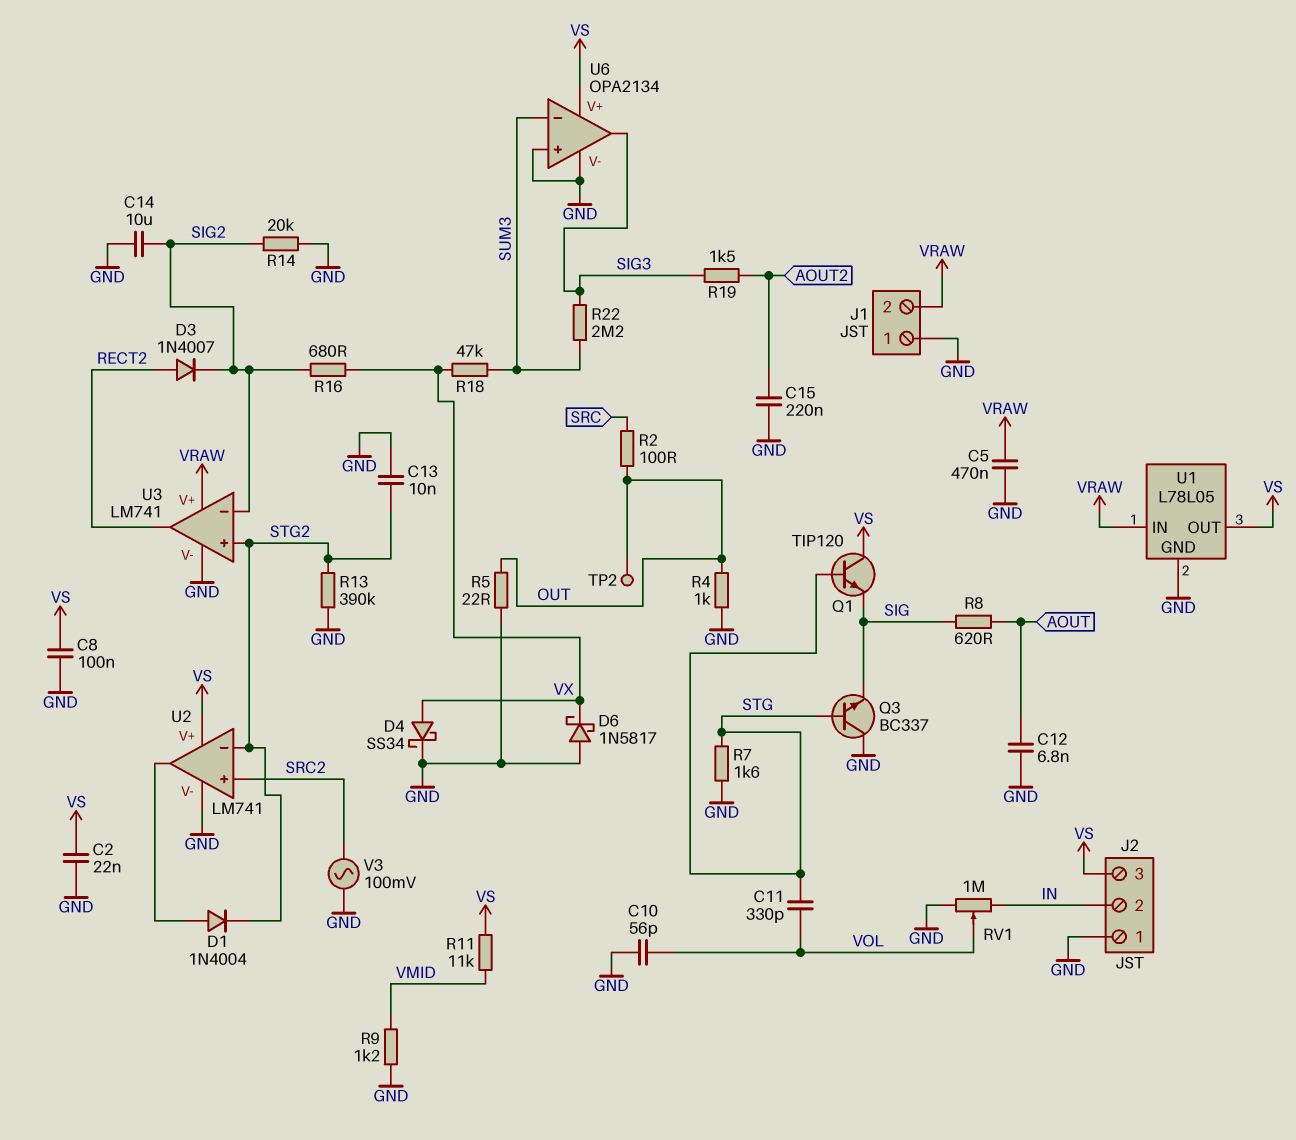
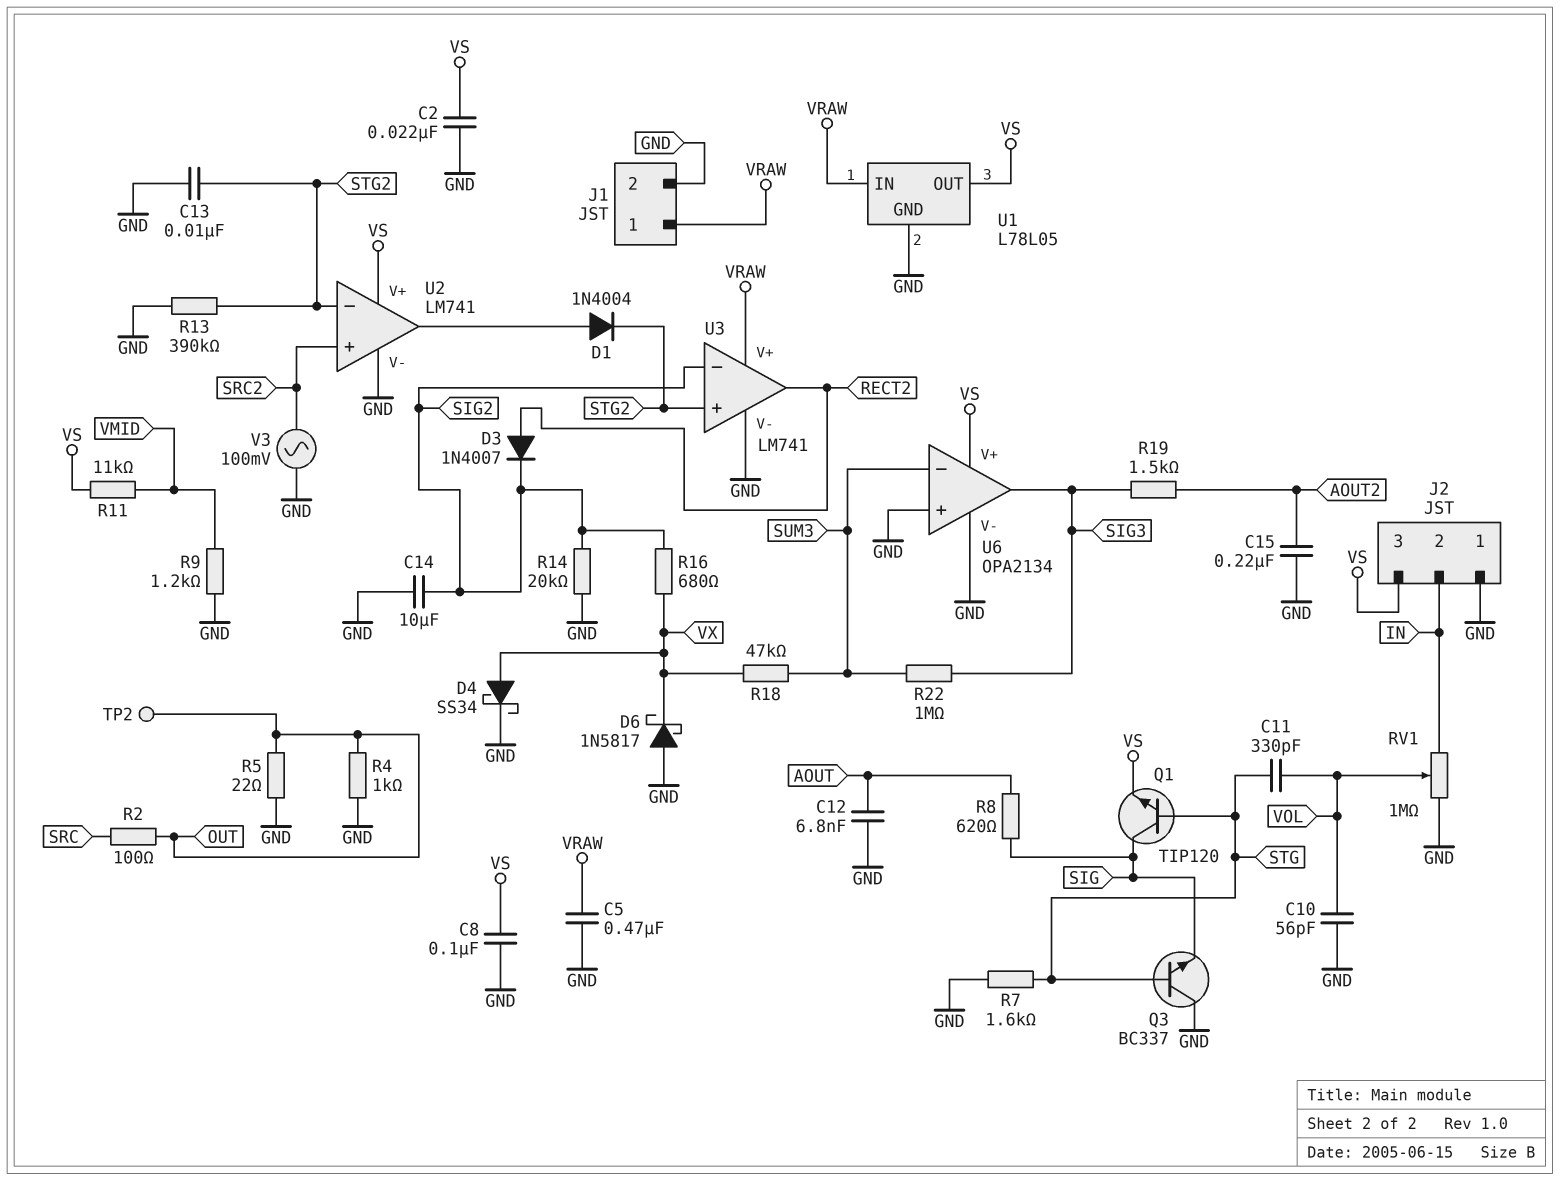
J1 pin 1: GND -> VRAW
J1 pin 2: VRAW -> GND
Q1: NPN TIP120 (B STG, C VS, E SIG) -> NPN TIP120 (B STG, C SIG, E VS)
R22: 2.2M (SIG3, SUM3) -> 1M (SIG3, SUM3)

